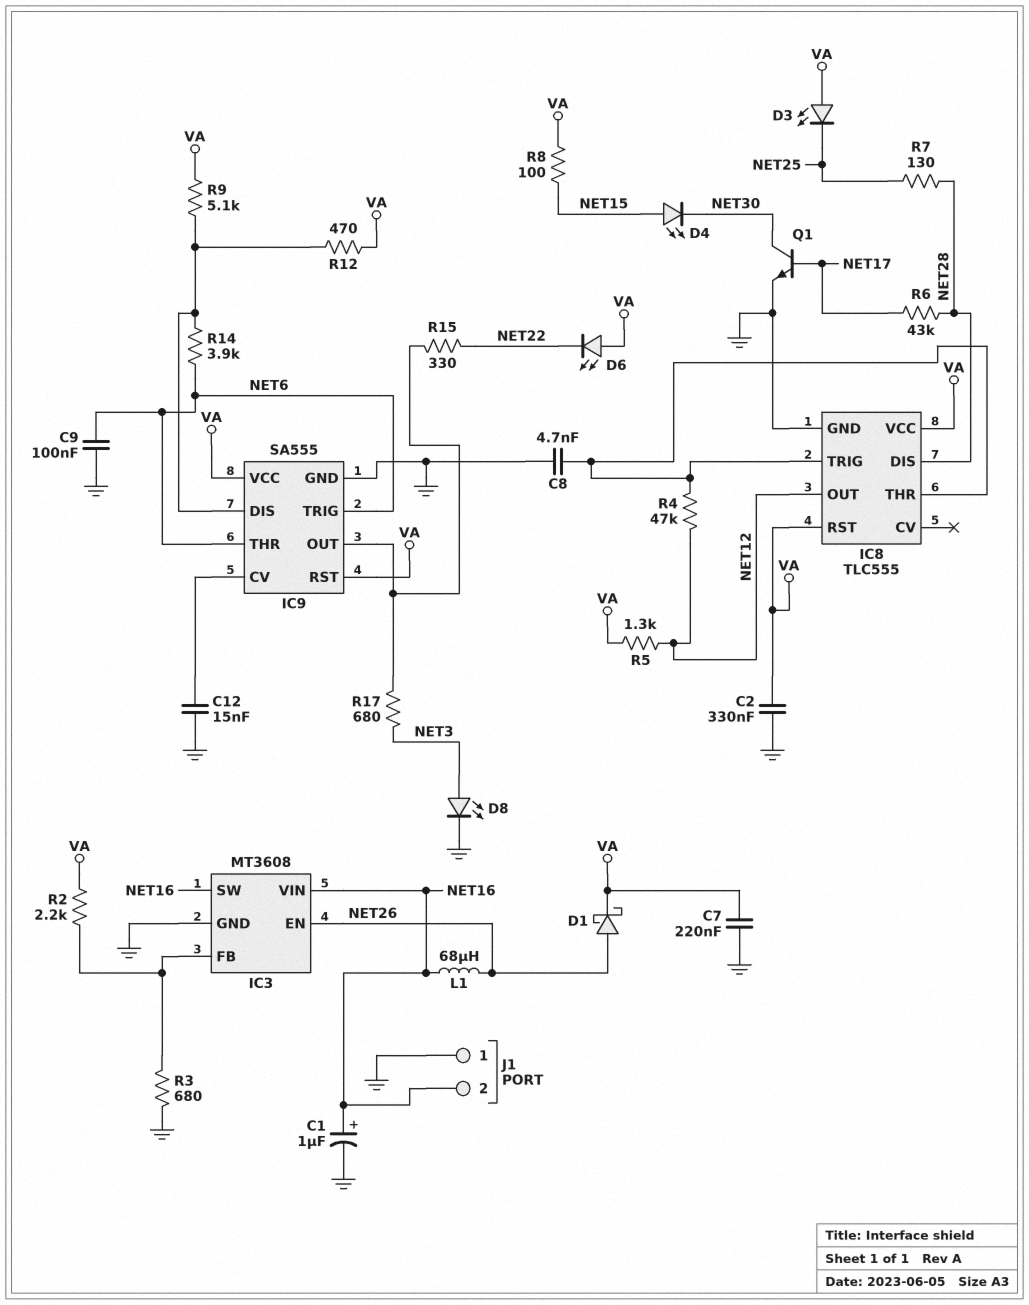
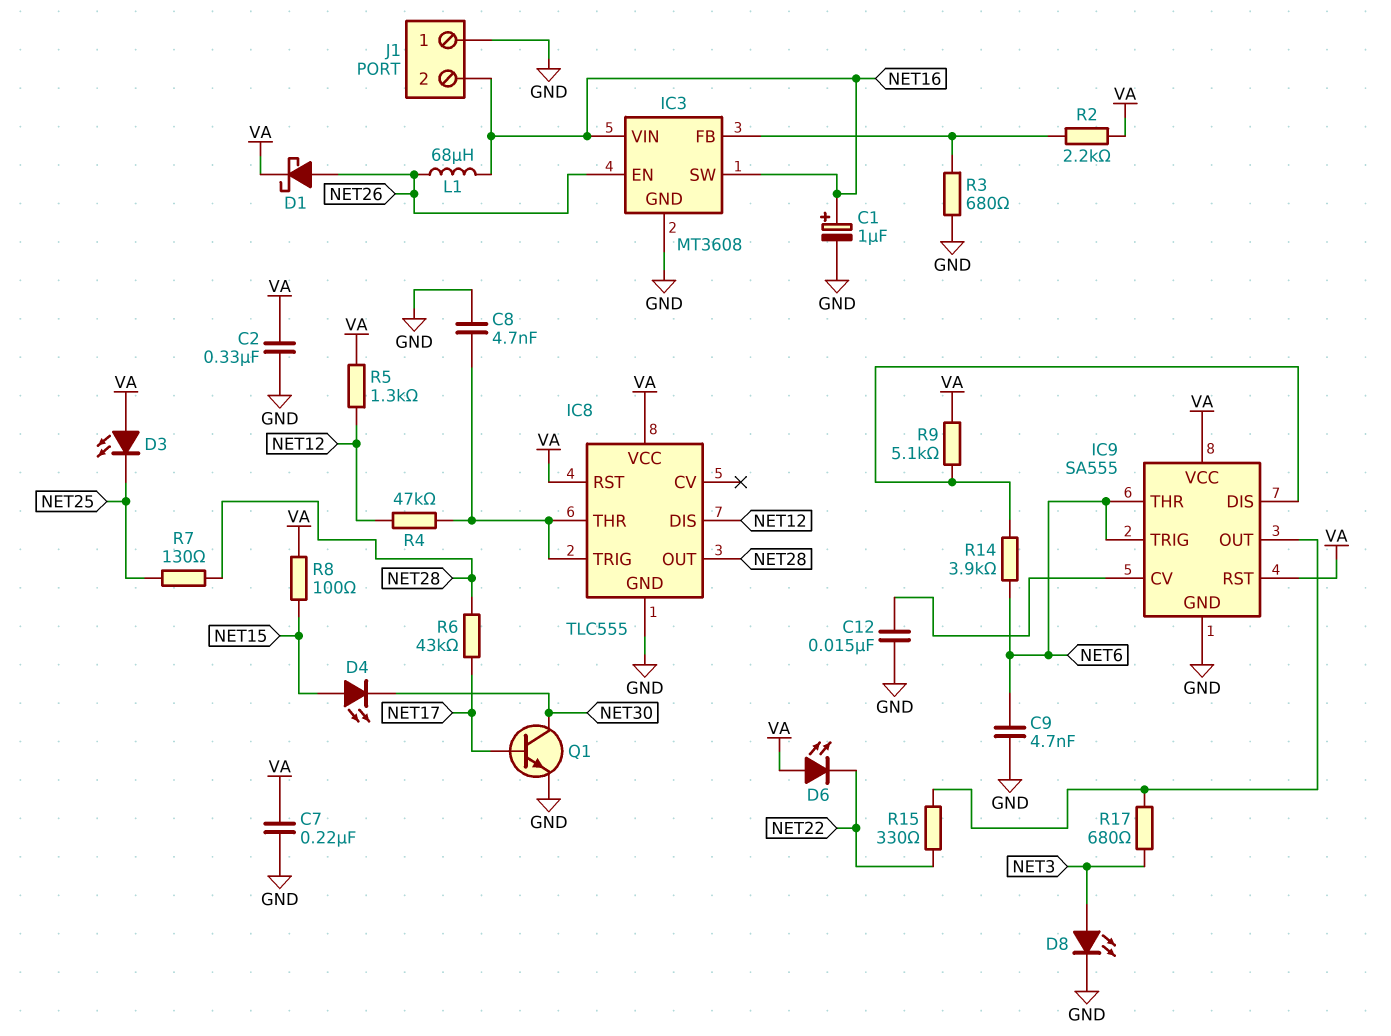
C9: 100nF (GND, NET6) -> 4.7nF (GND, NET6)
IC8 pin DIS: NET28 -> NET12
IC8 pin OUT: NET12 -> NET28
R12: 470 (IC9/DIS, VA) -> none

